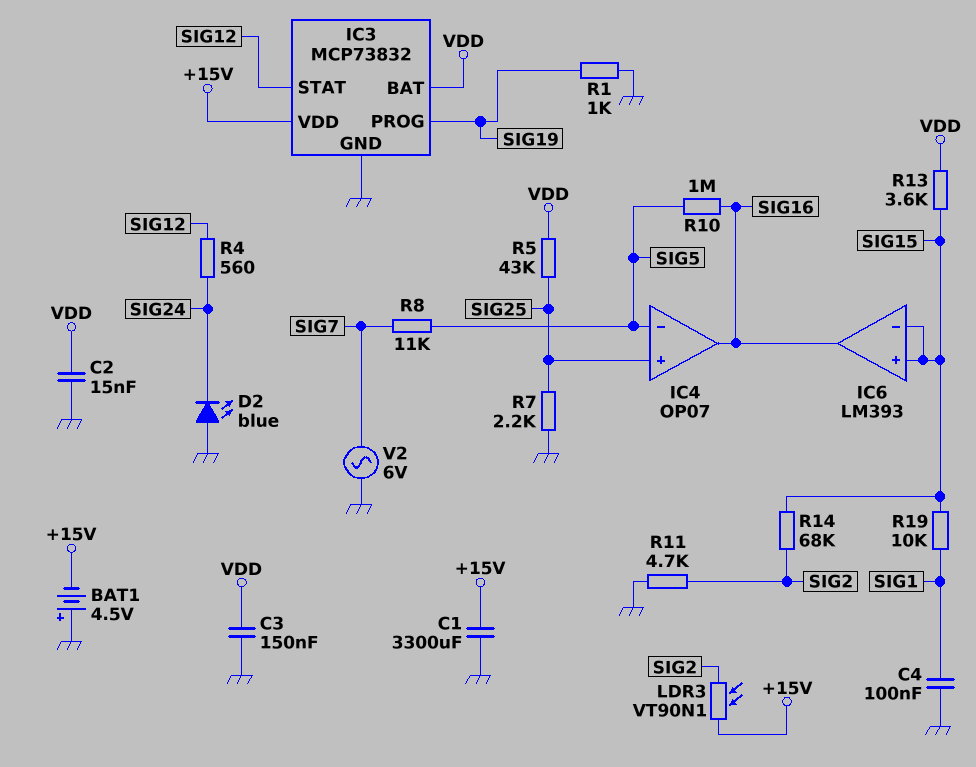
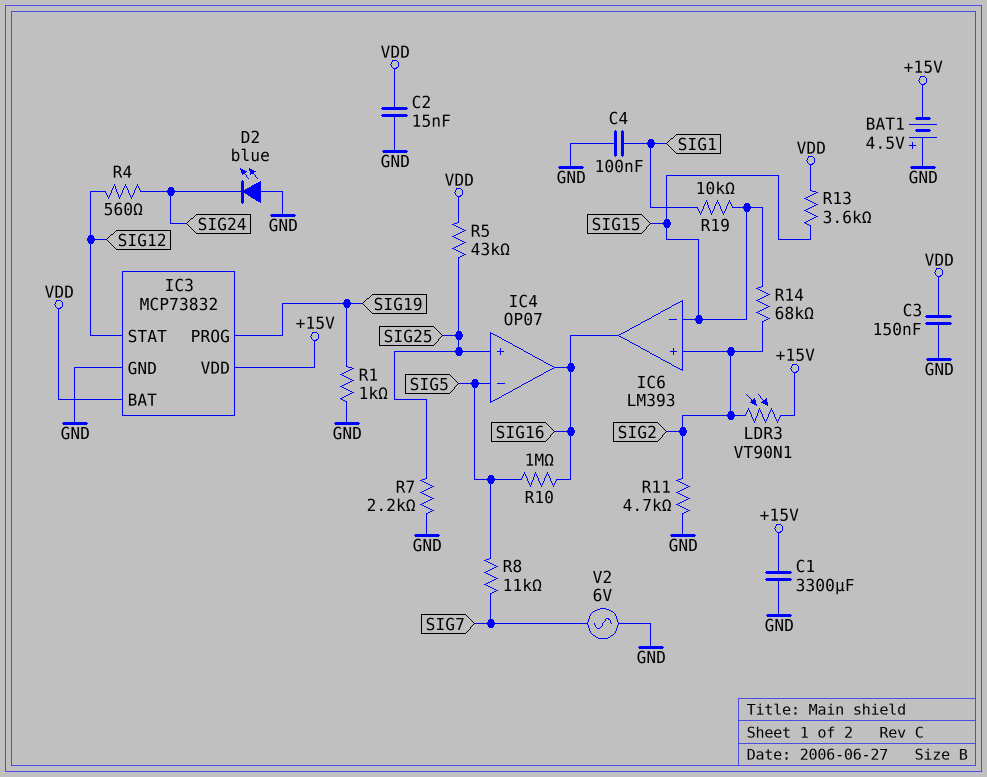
IC6 pin in+: SIG15 -> SIG2

